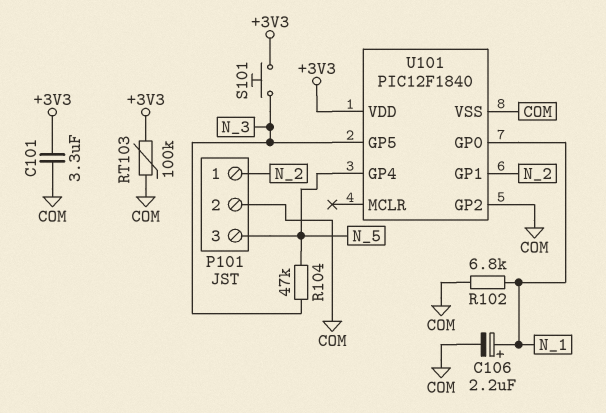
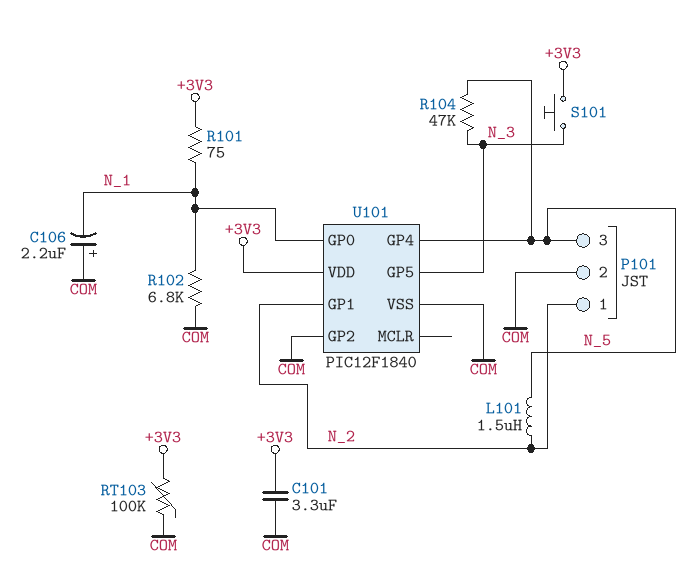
C106: 2.2uF (plus N_1, minus COM) -> 2.2uF (plus COM, minus N_1)
L101: none -> 1.5uH (N_2, N_5)
R101: none -> 75 (+3V3, N_1)

